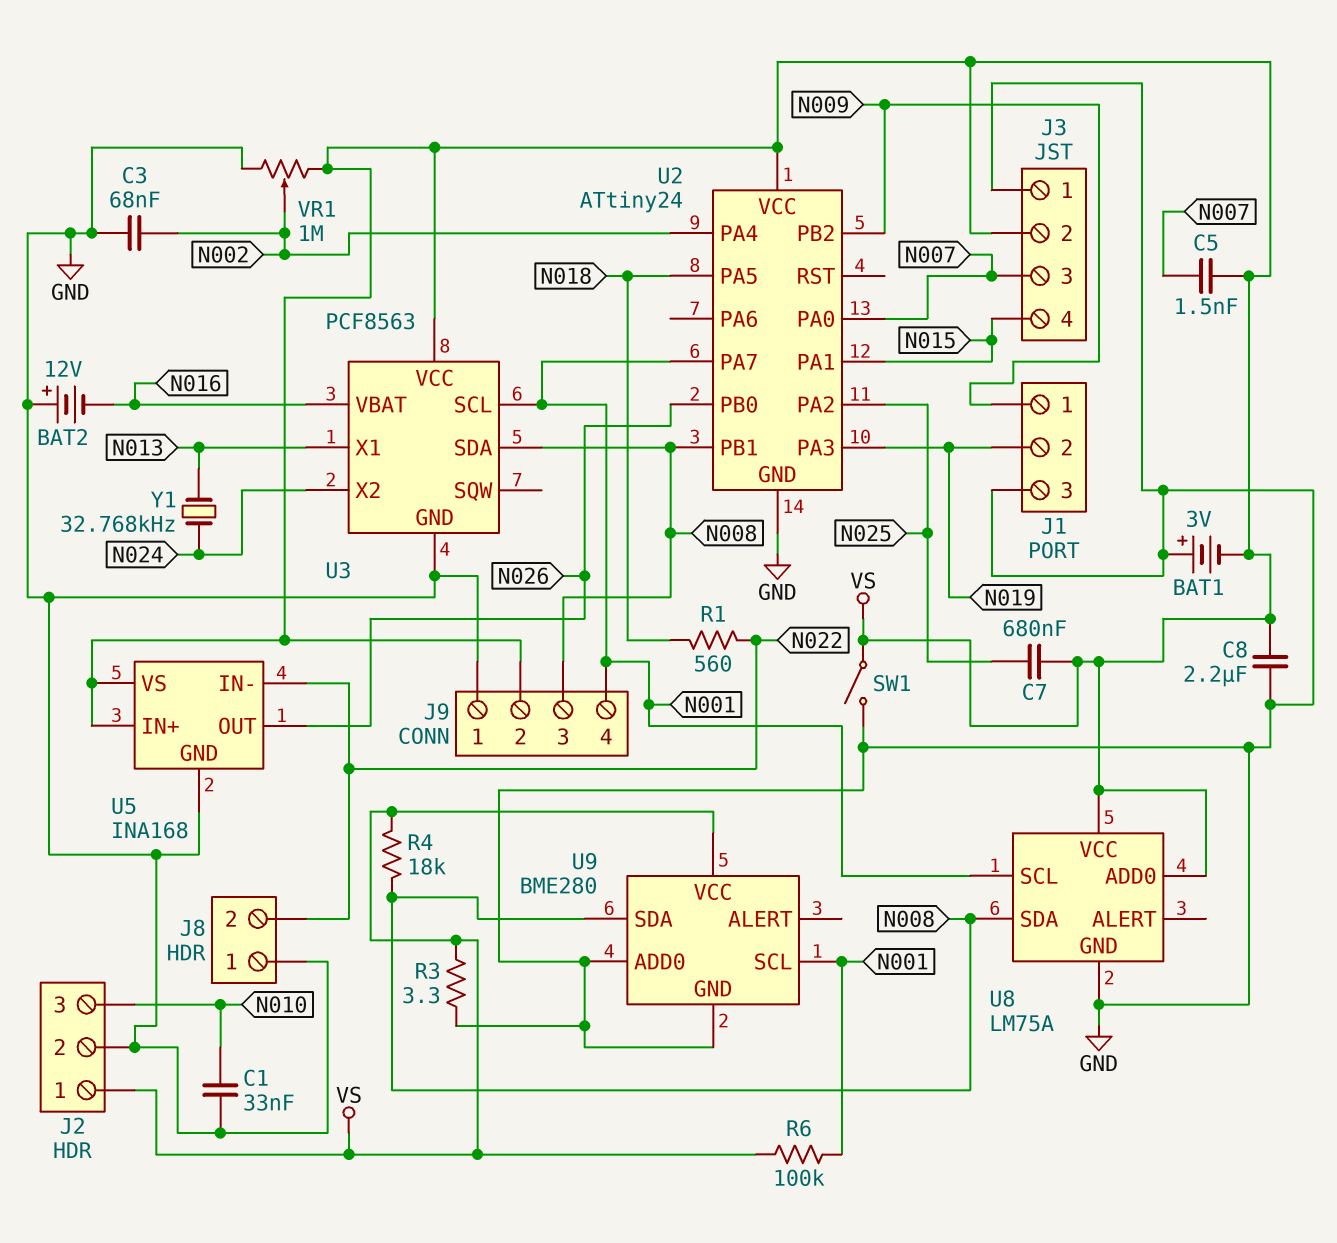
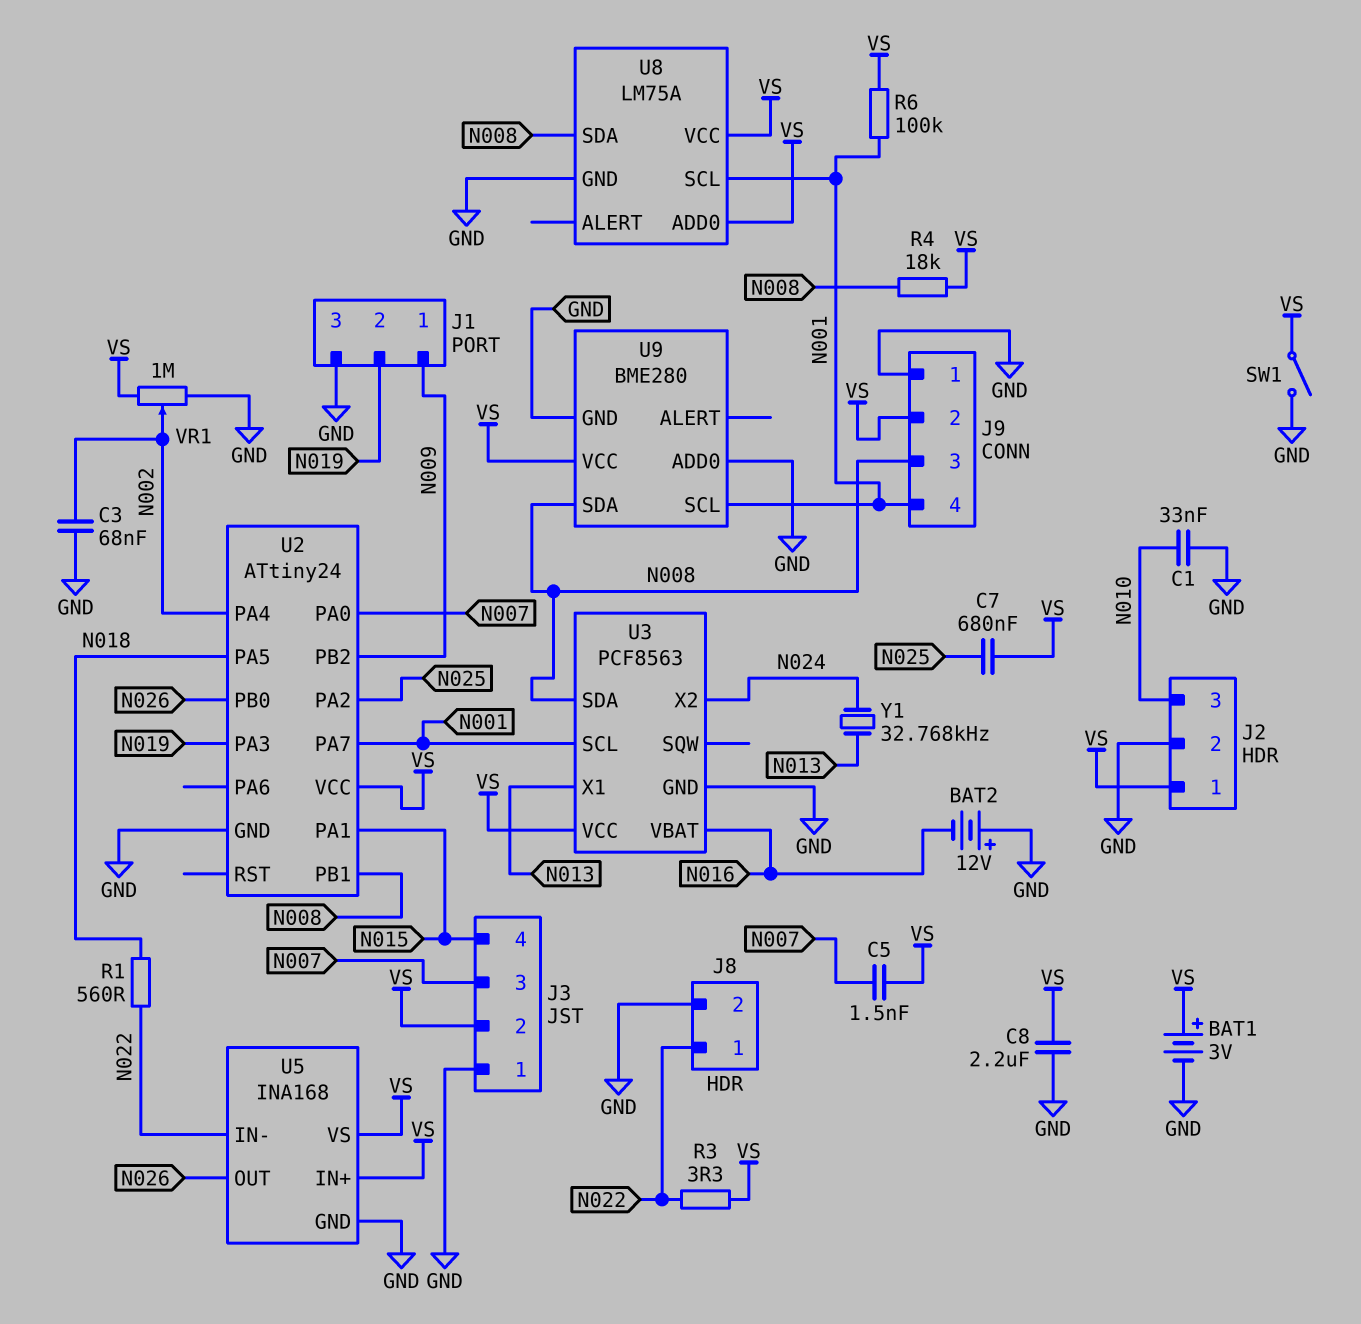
BAT1: 3V (plus GND, minus VS) -> 3V (plus VS, minus GND)
J8 pin 1: GND -> N022
J8 pin 2: N022 -> GND
R3: 3.3 (GND, VS) -> 3.3 (N022, VS)

